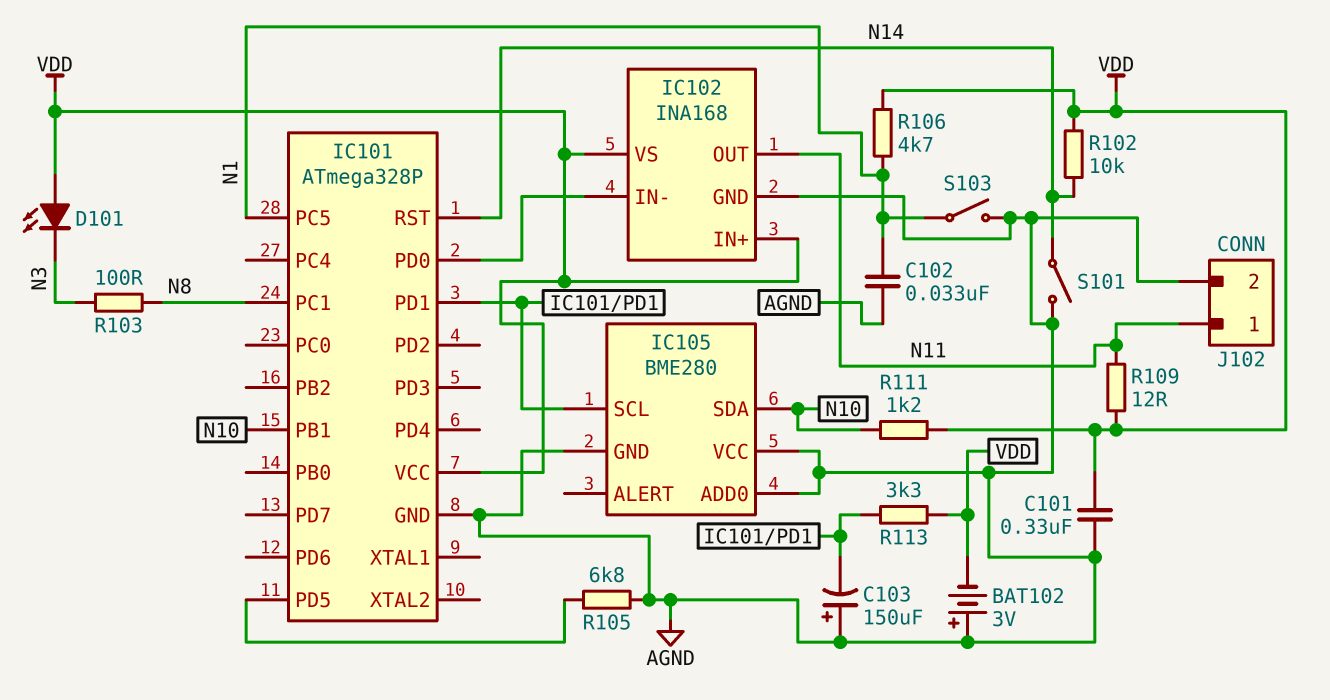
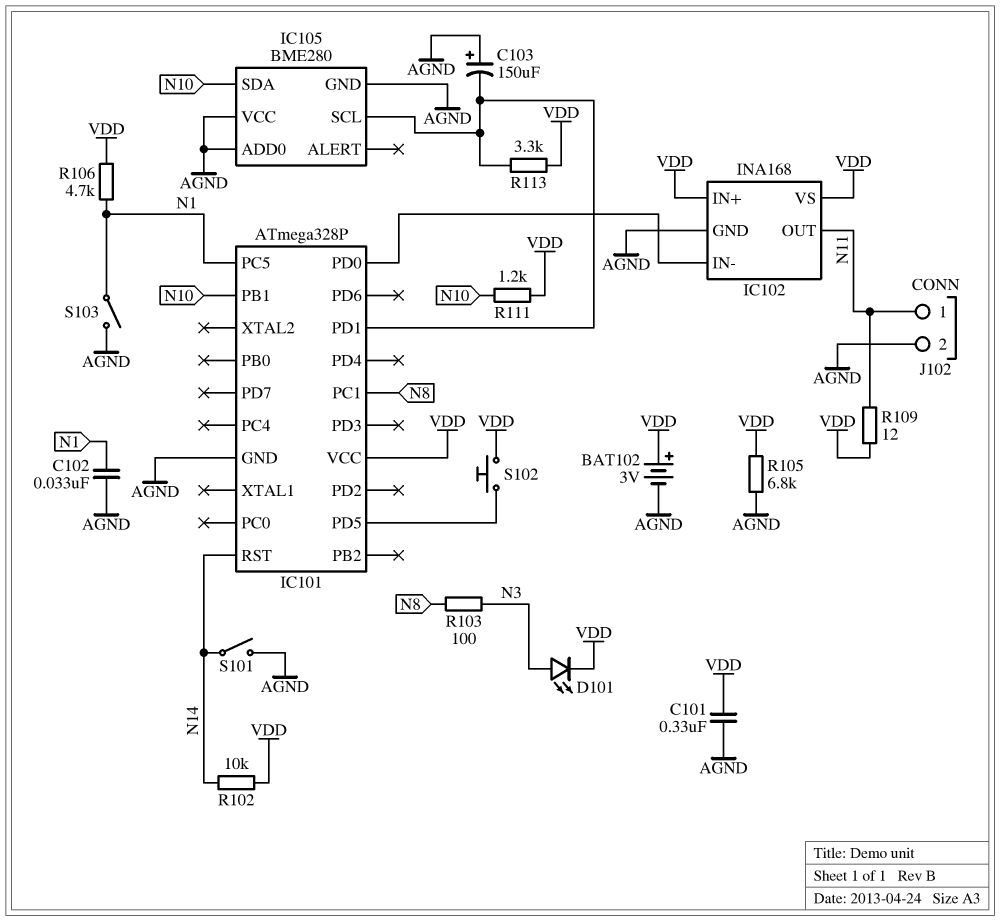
BAT102: 3V (plus AGND, minus VDD) -> 3V (plus VDD, minus AGND)
D101: LED (A VDD, K N3) -> LED (A N3, K VDD)
R105: 6.8k (AGND, IC101/PD5) -> 6.8k (AGND, VDD)
S102: none -> button (IC101/PD5, VDD)

